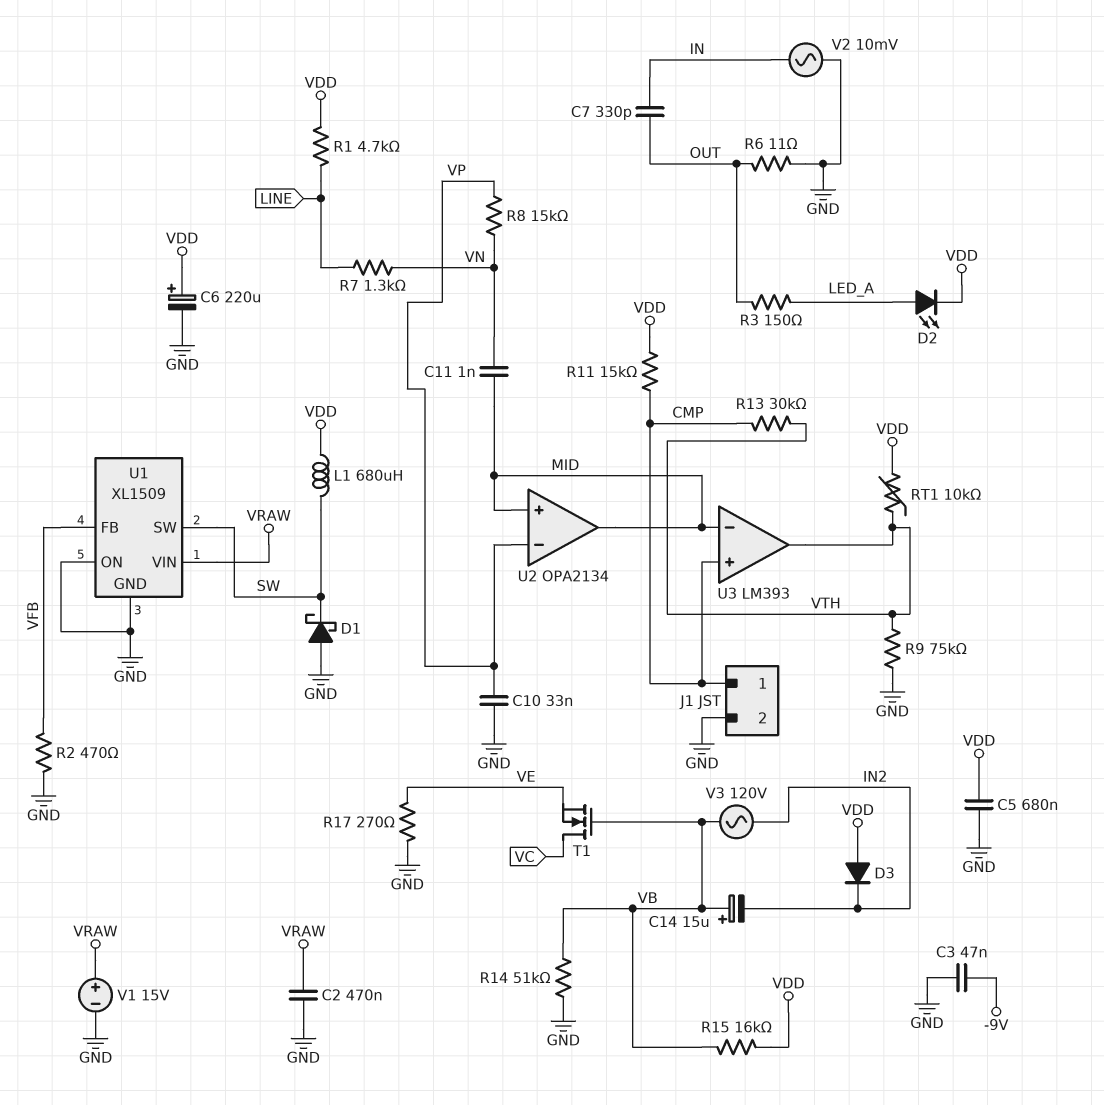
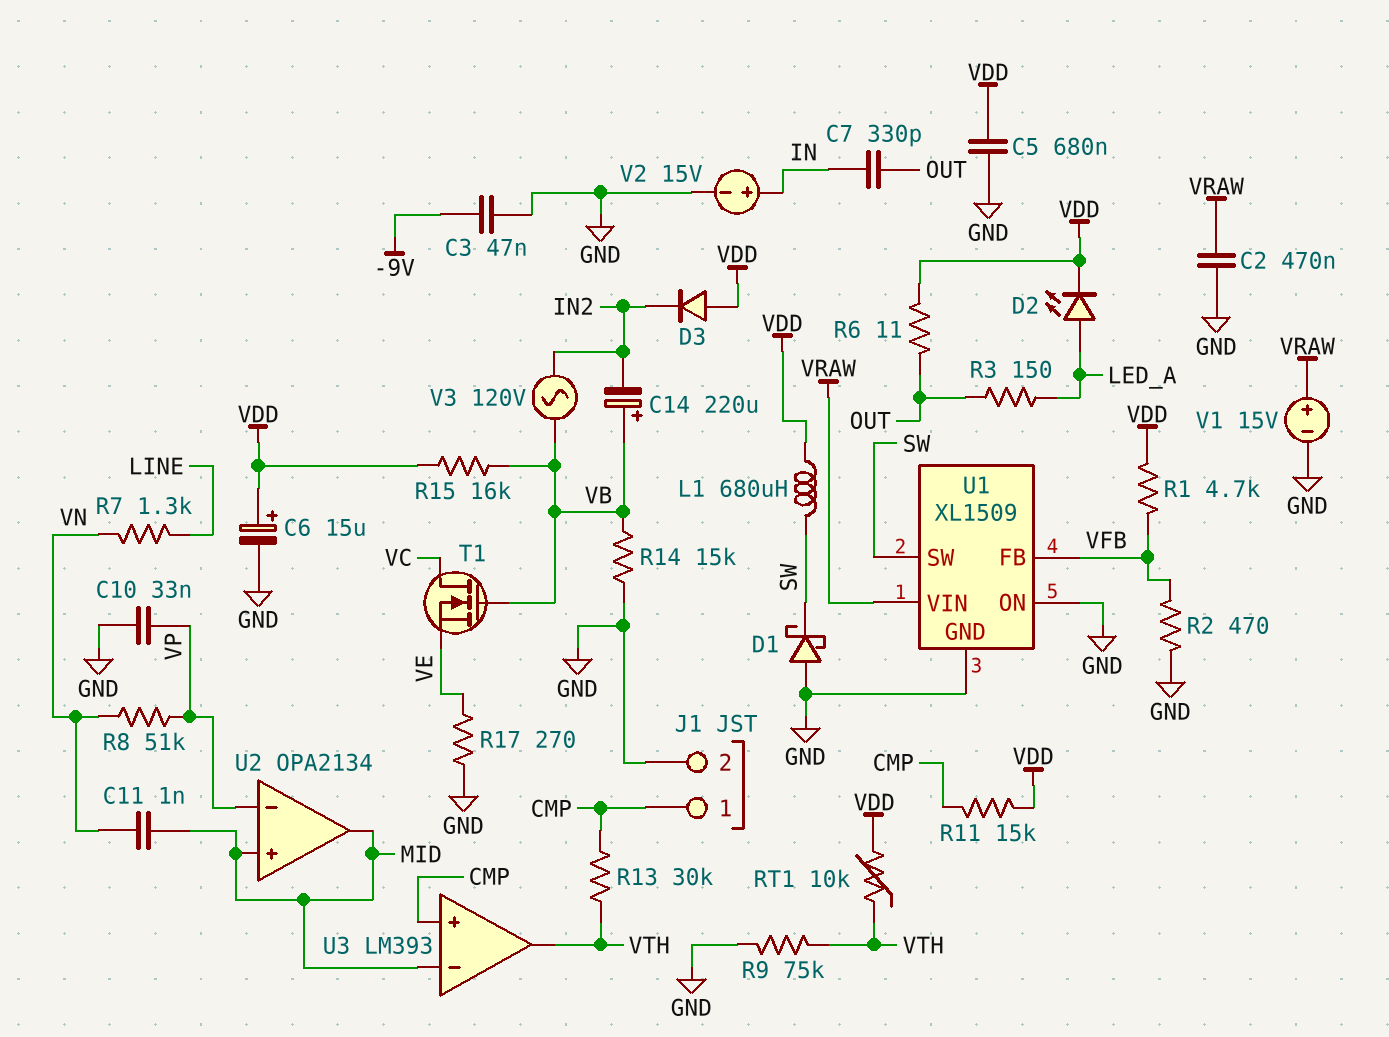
C6: 220uF (plus VDD, minus GND) -> 15uF (plus VDD, minus GND)
C14: 15uF (plus VB, minus IN2) -> 220uF (plus VB, minus IN2)
R1: 4.7k (LINE, VDD) -> 4.7k (VDD, VFB)
R6: 11 (GND, OUT) -> 11 (OUT, VDD)
R8: 15k (VN, VP) -> 51k (VN, VP)
R14: 51k (GND, VB) -> 15k (GND, VB)
V2: AC 10mV (GND, IN) -> 15V (plus IN, minus GND)

